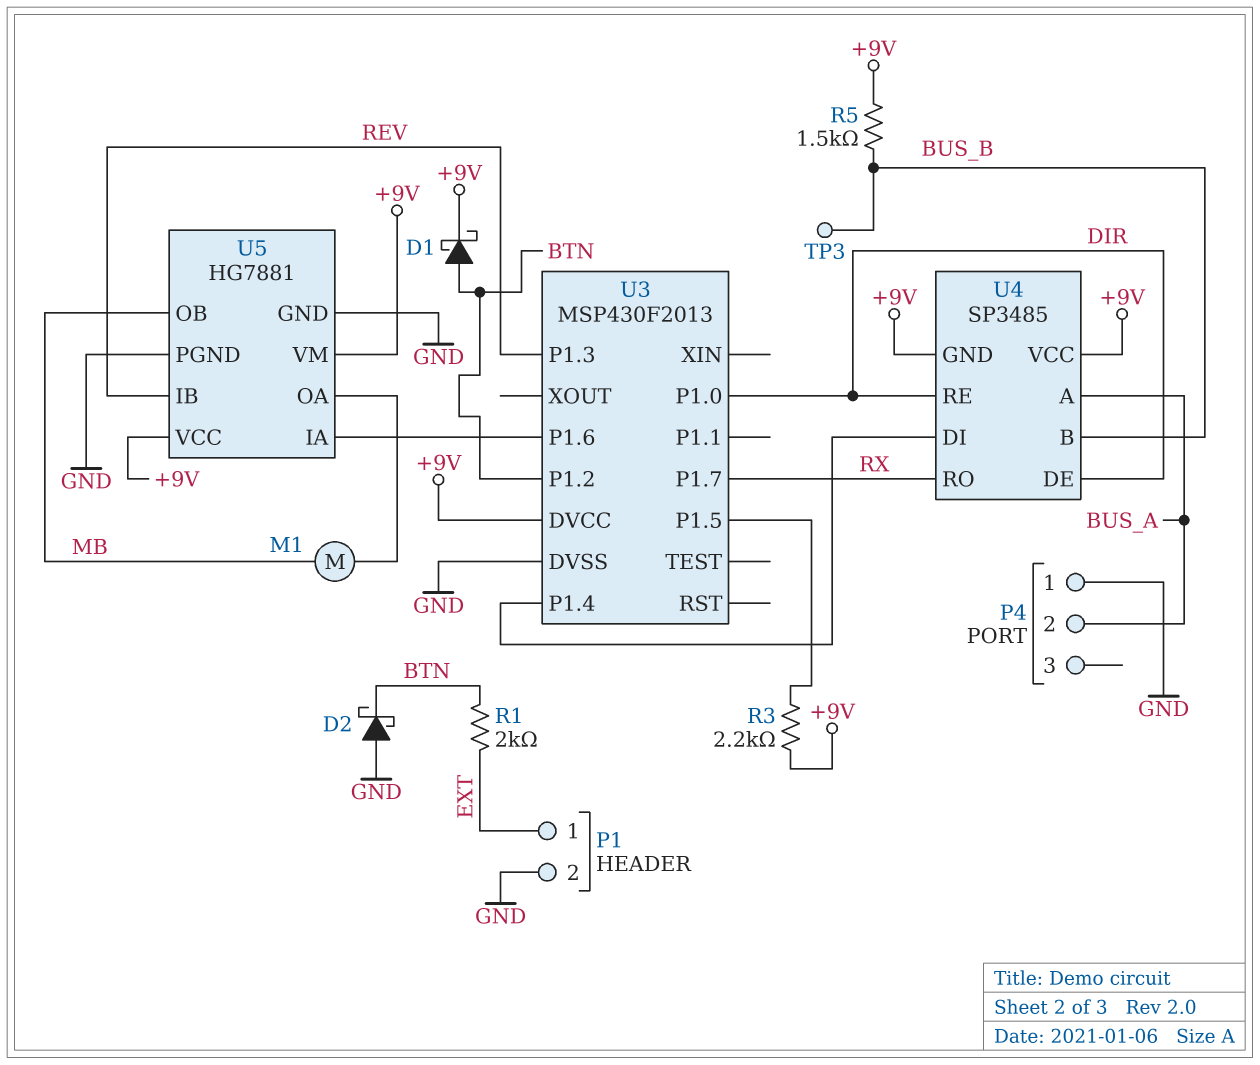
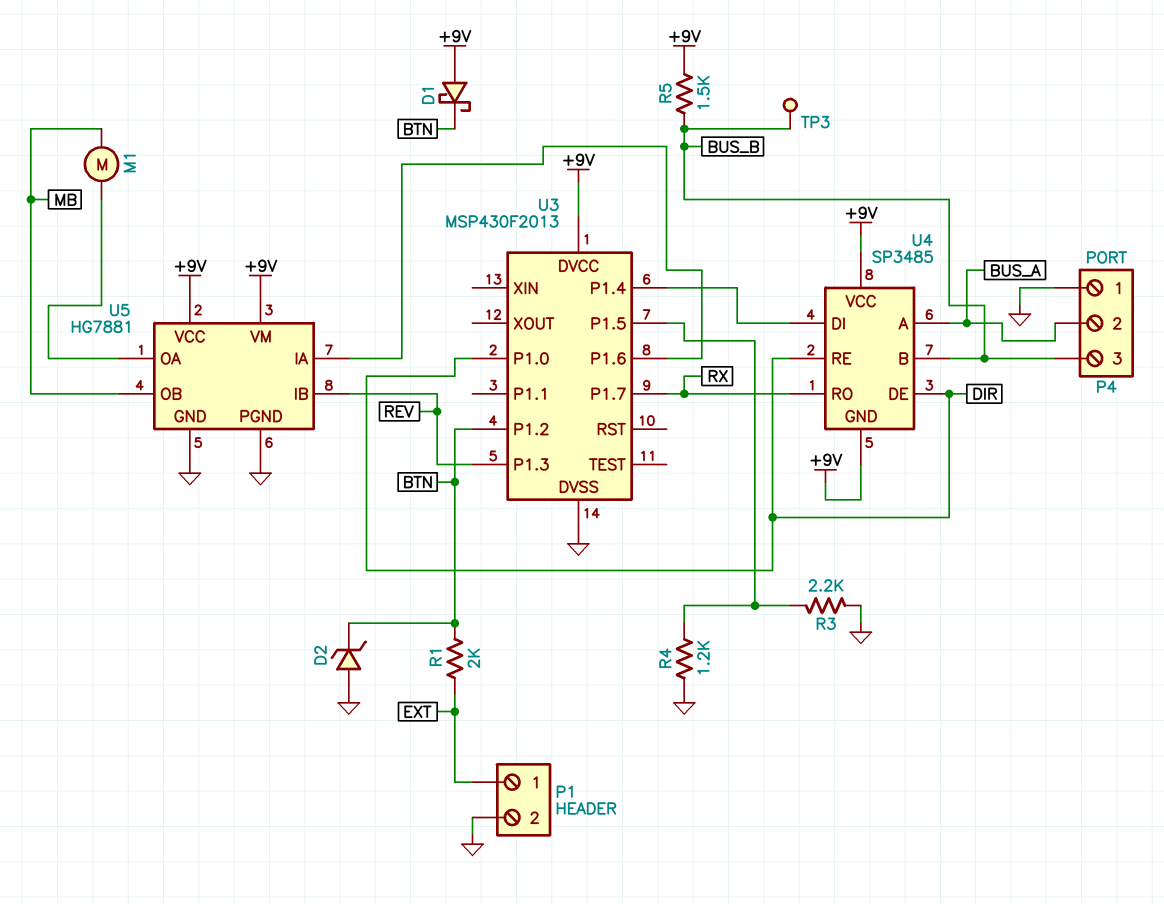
D1: schottky (A BTN, K +9V) -> schottky (A +9V, K BTN)
D2: schottky (A GND, K BTN) -> zener (A GND, K BTN)
P4 pin 3: none -> BUS_B
R3: 2.2k (+9V, U3/P1.5) -> 2.2k (GND, U3/P1.5)
R4: none -> 1.2k (GND, U3/P1.5)

